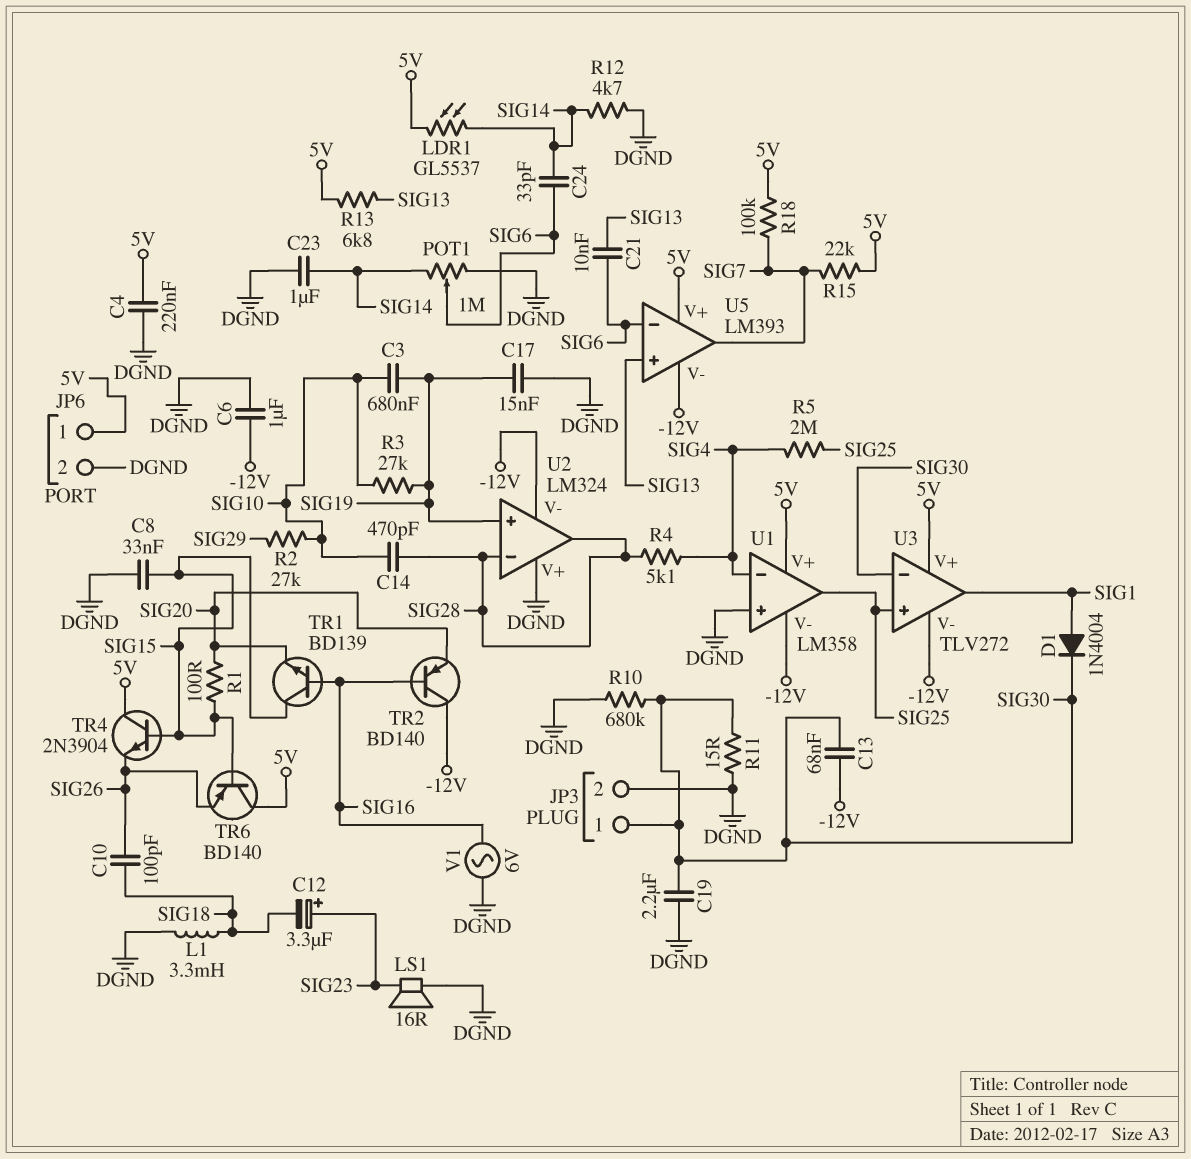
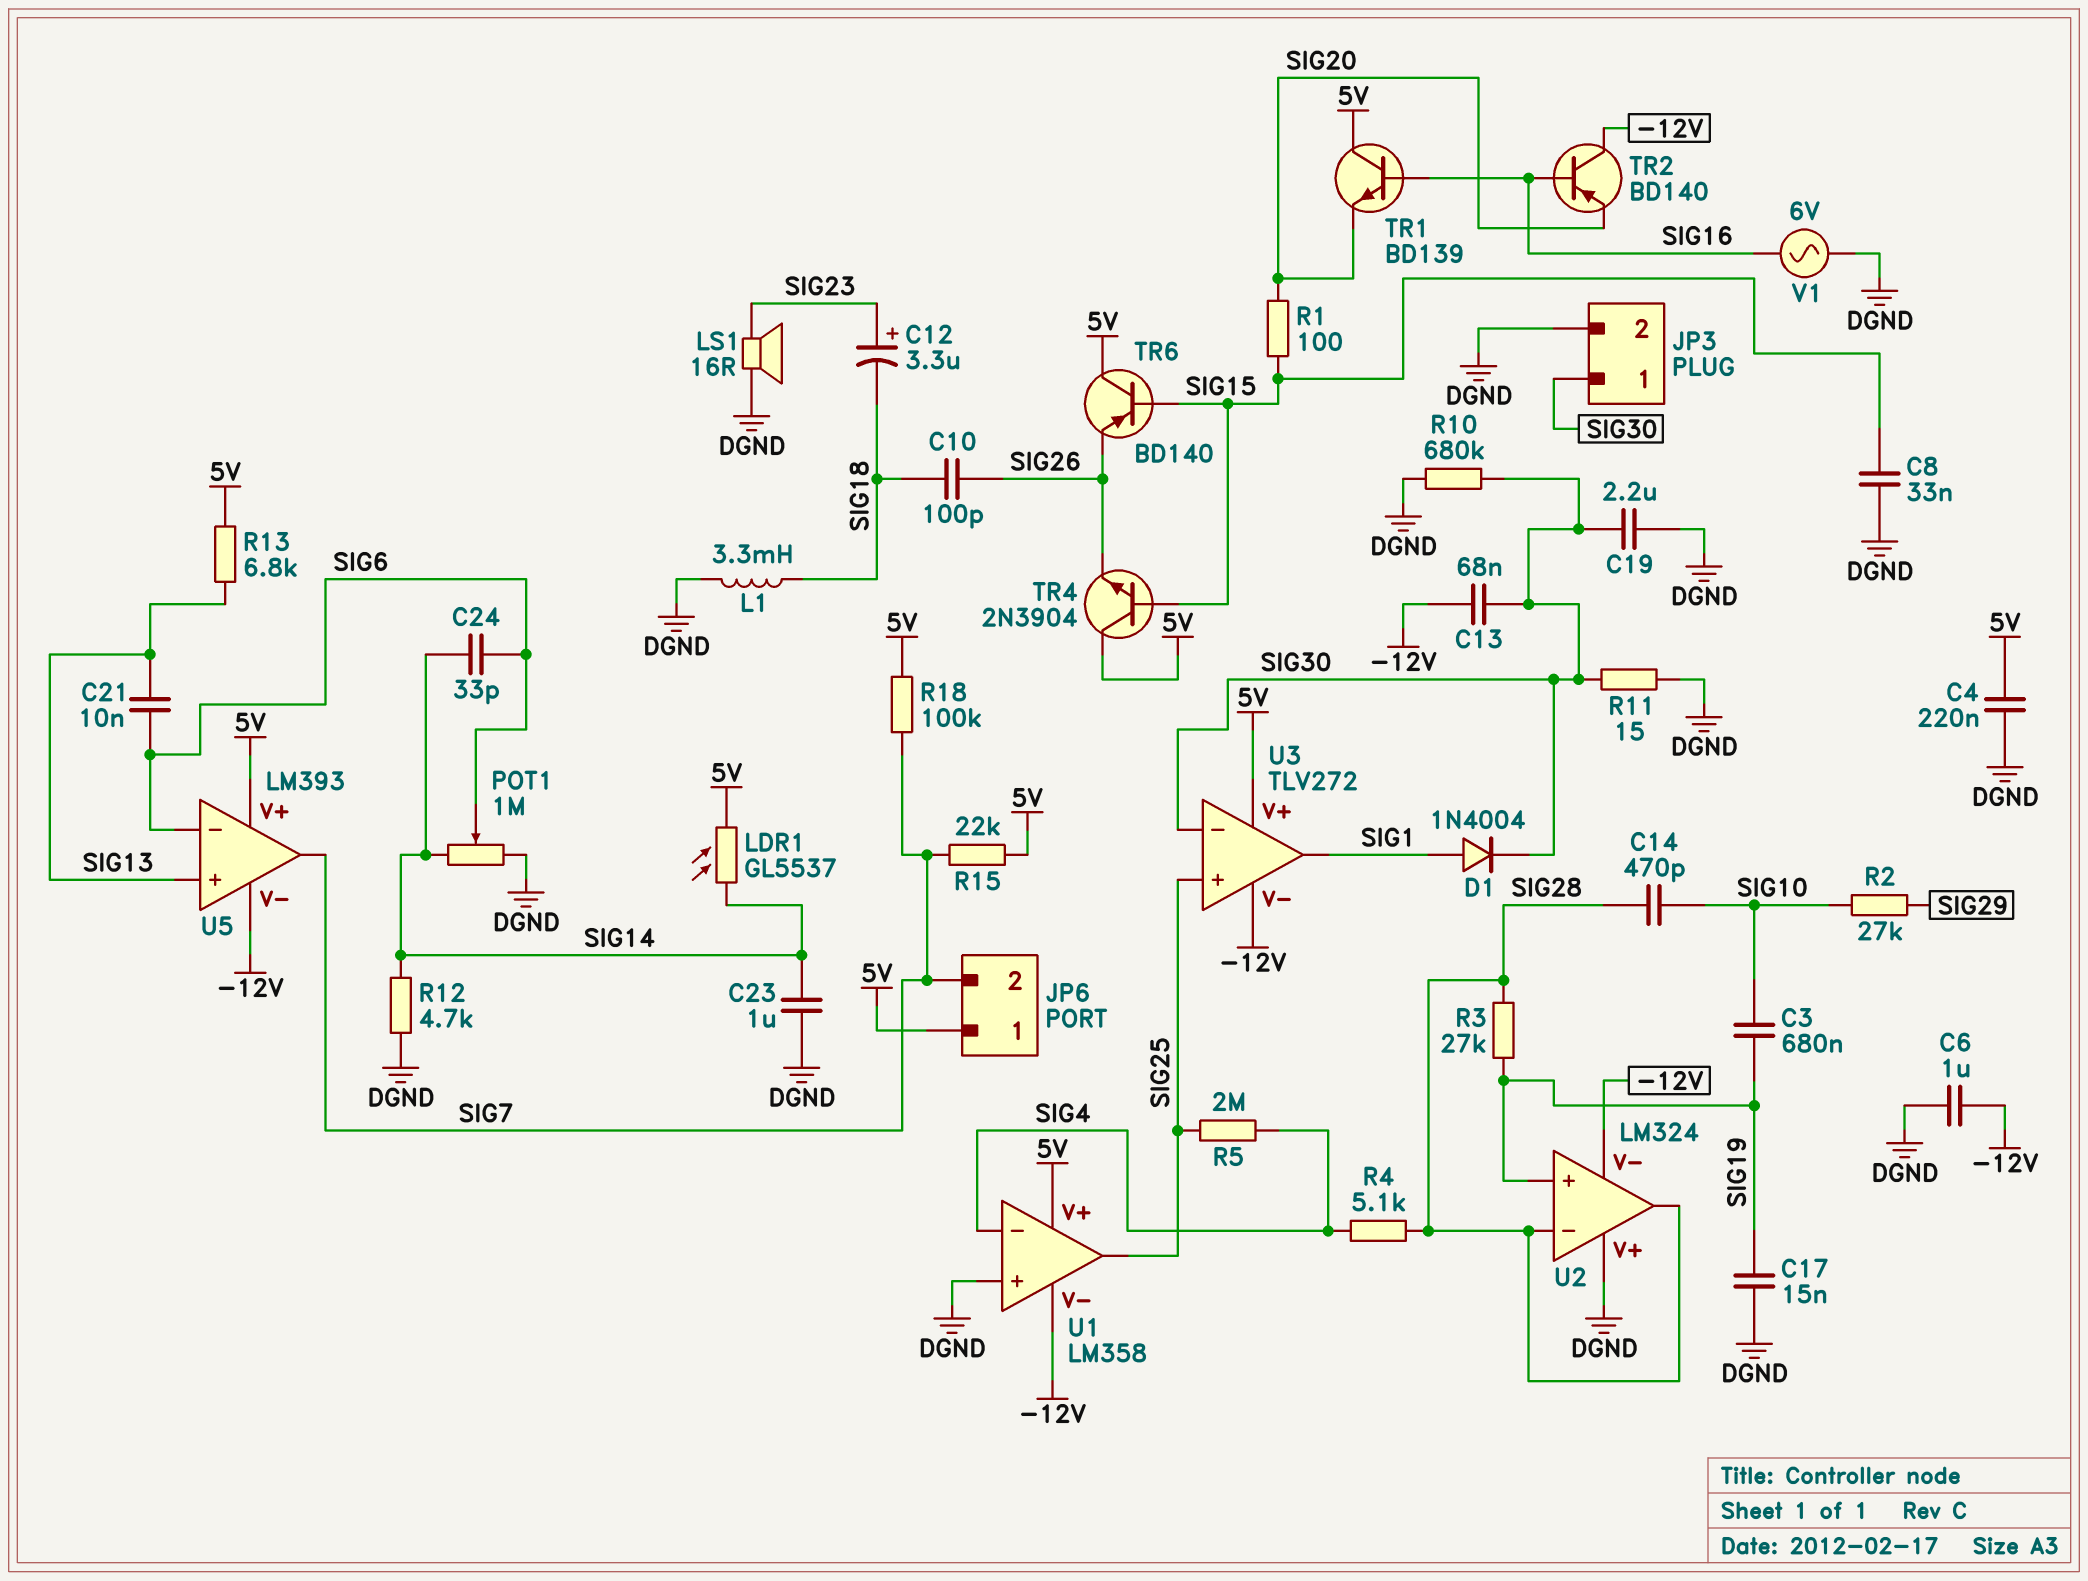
JP6 pin 2: DGND -> SIG7
R3: 27k (SIG10, SIG19) -> 27k (SIG19, SIG28)
TR1: NPN BD139 (B SIG16, C SIG15, E SIG20) -> NPN BD139 (B SIG16, C 5V, E SIG20)

